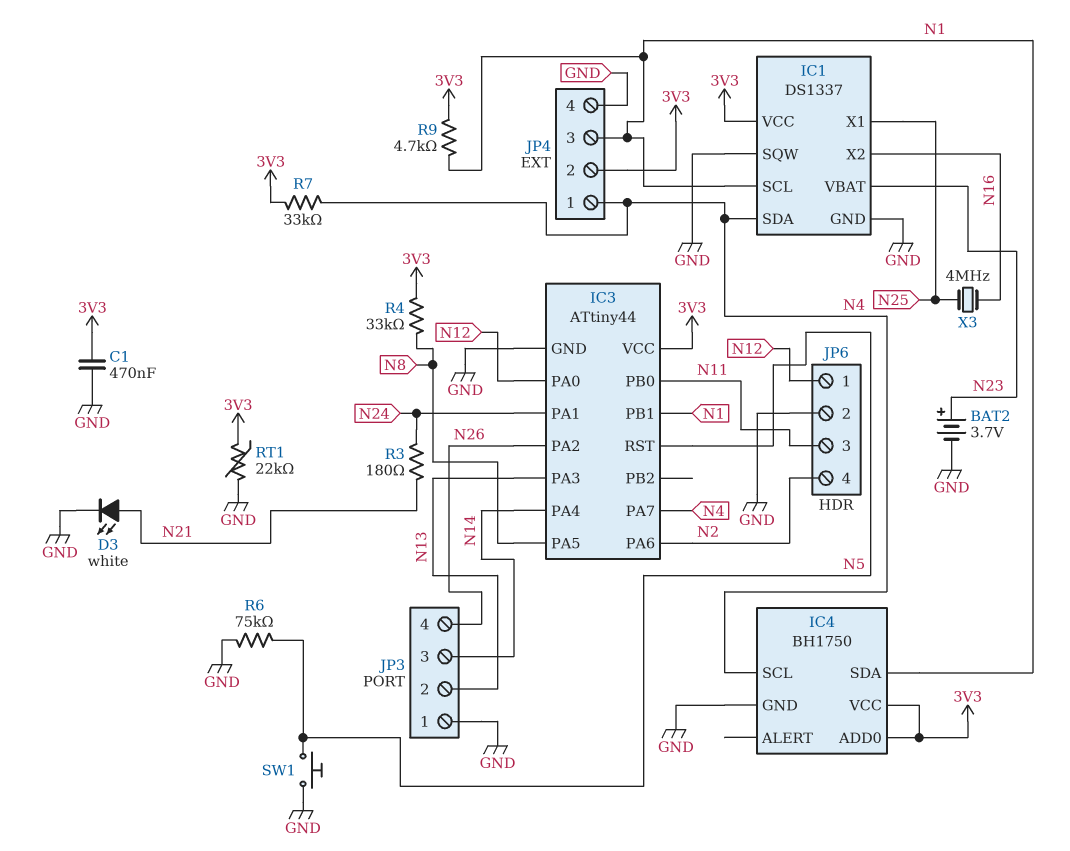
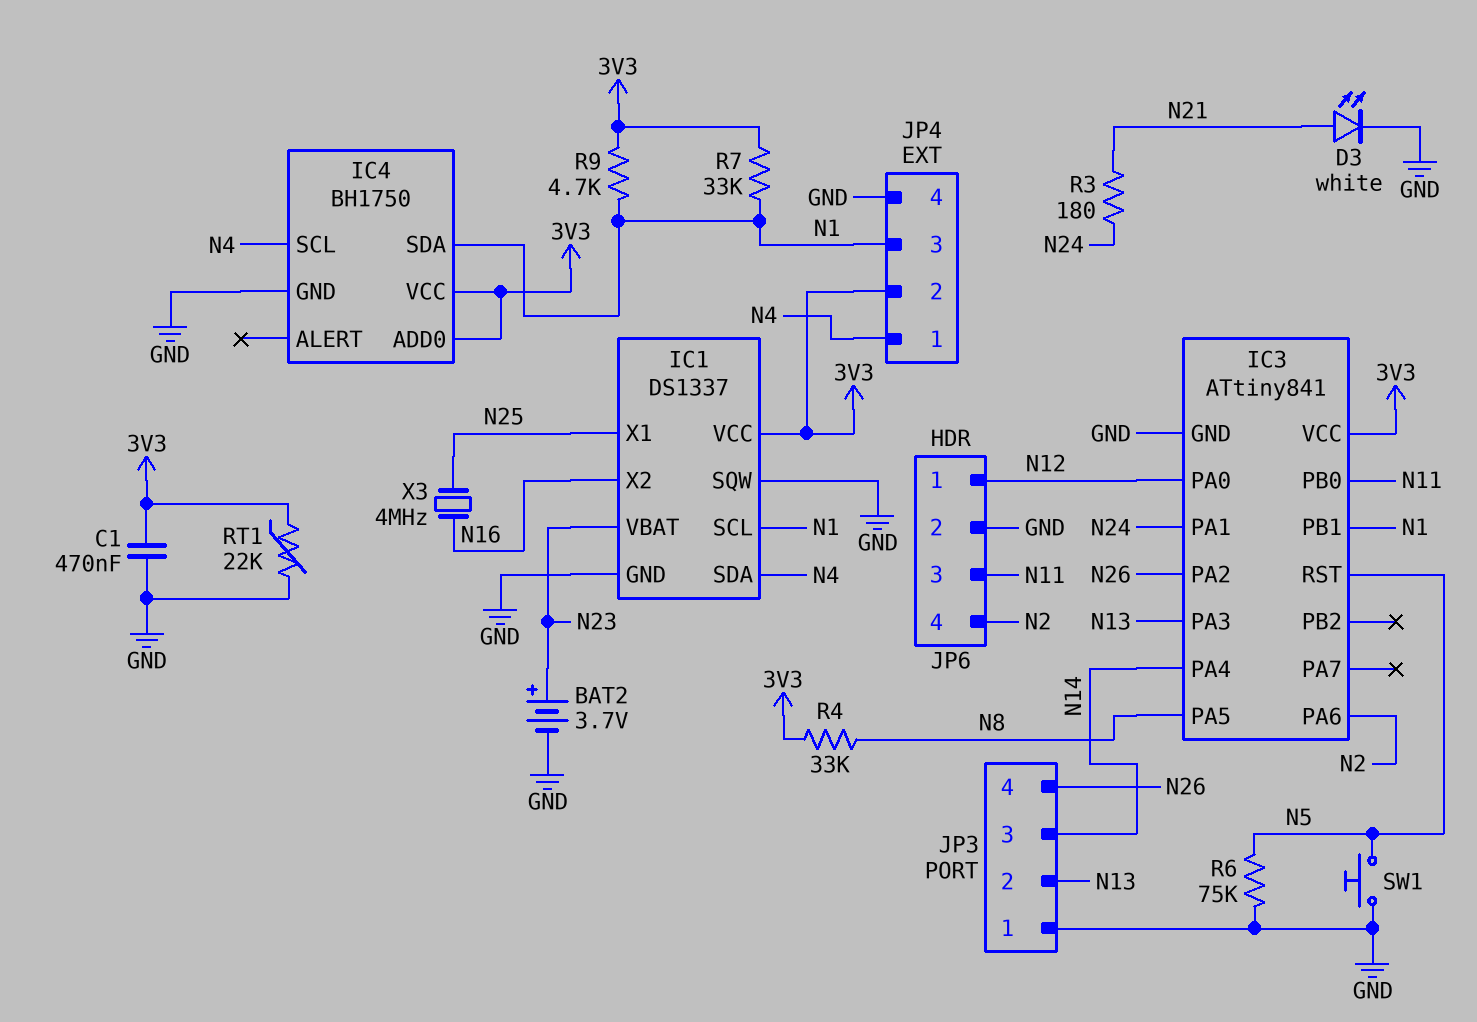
IC3: ATtiny44 -> ATtiny841
IC3 pin PA7: N4 -> none
R7: 33k (3V3, N4) -> 33k (3V3, N1)

